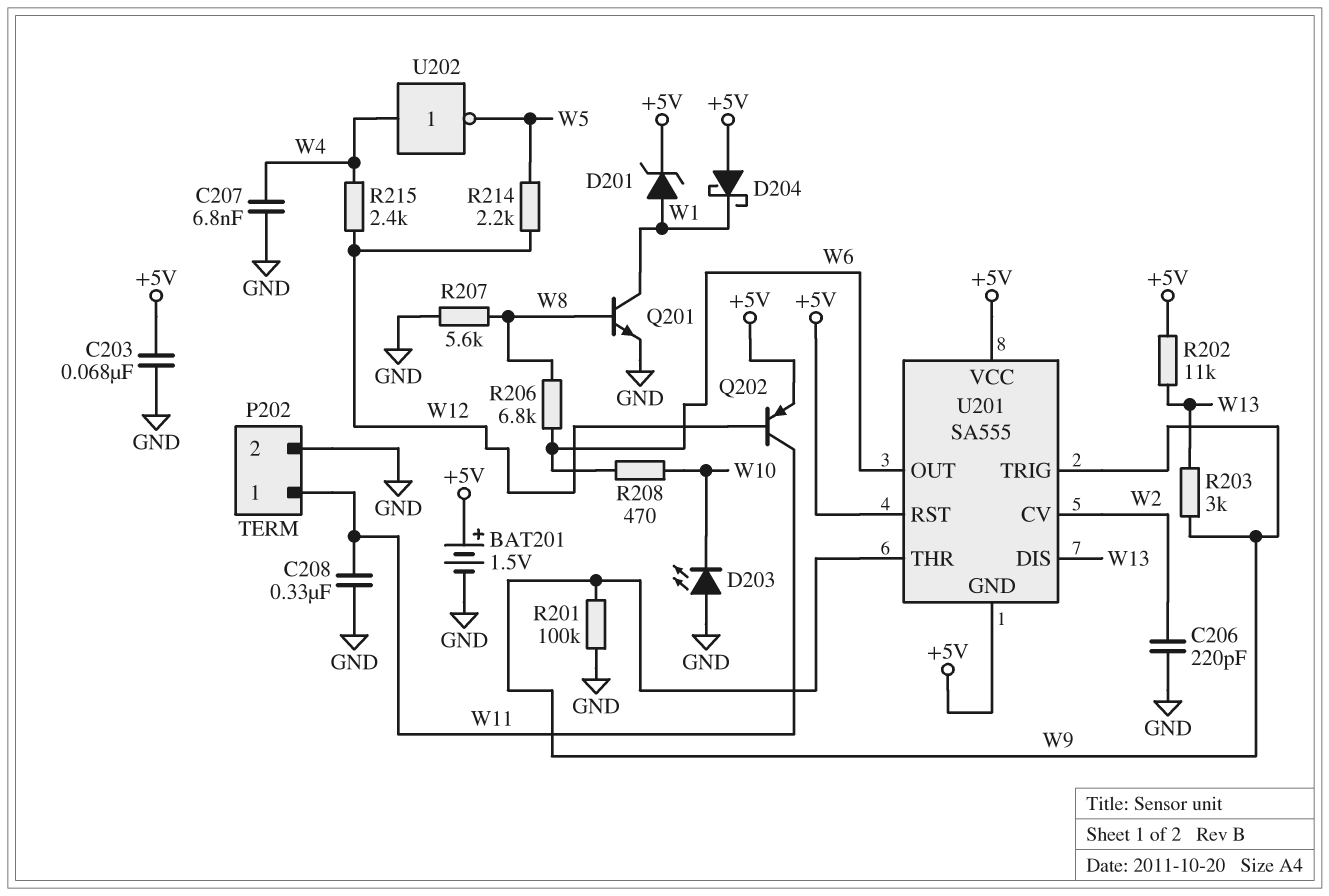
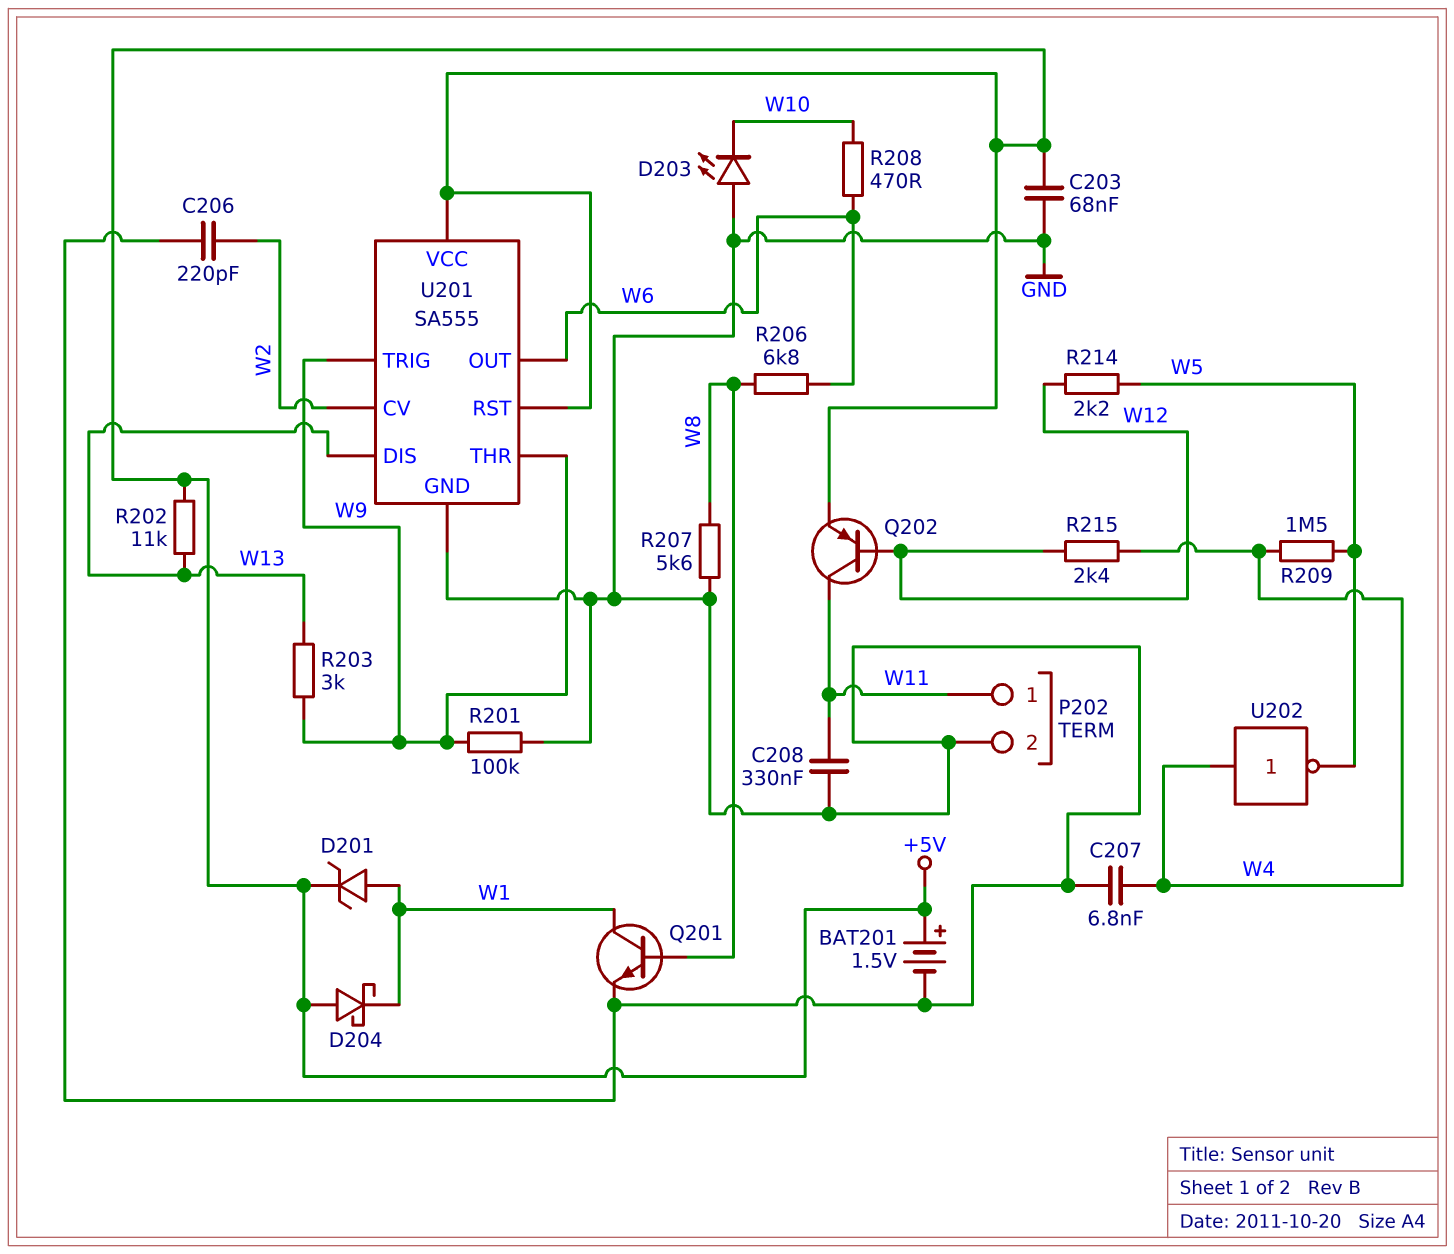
R209: none -> 1.5M (W4, W5)
U201 pin GND: +5V -> GND

